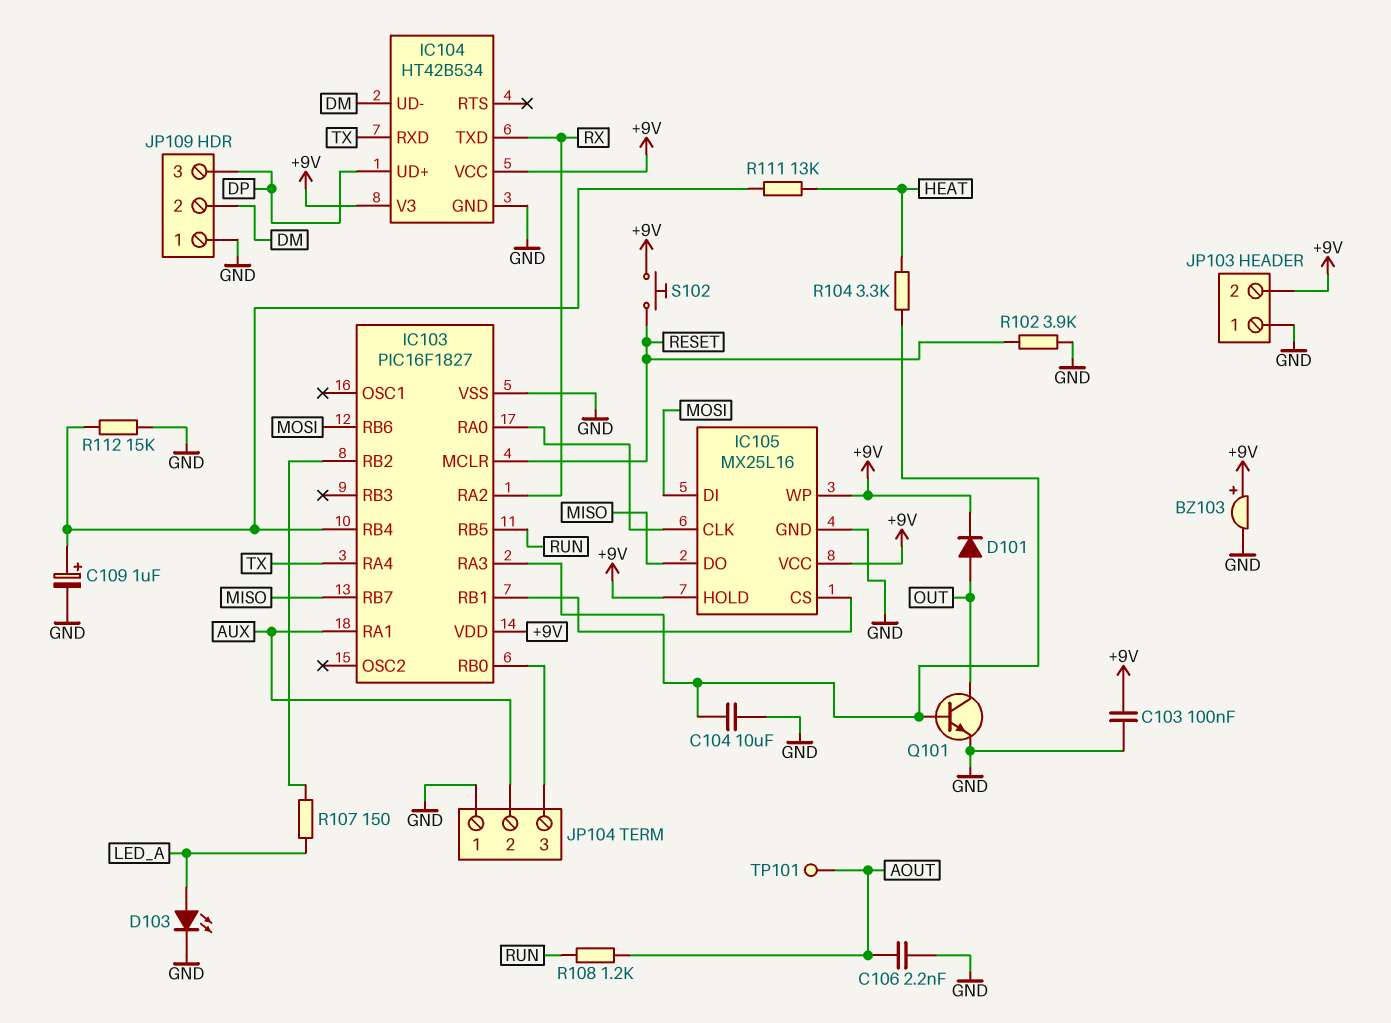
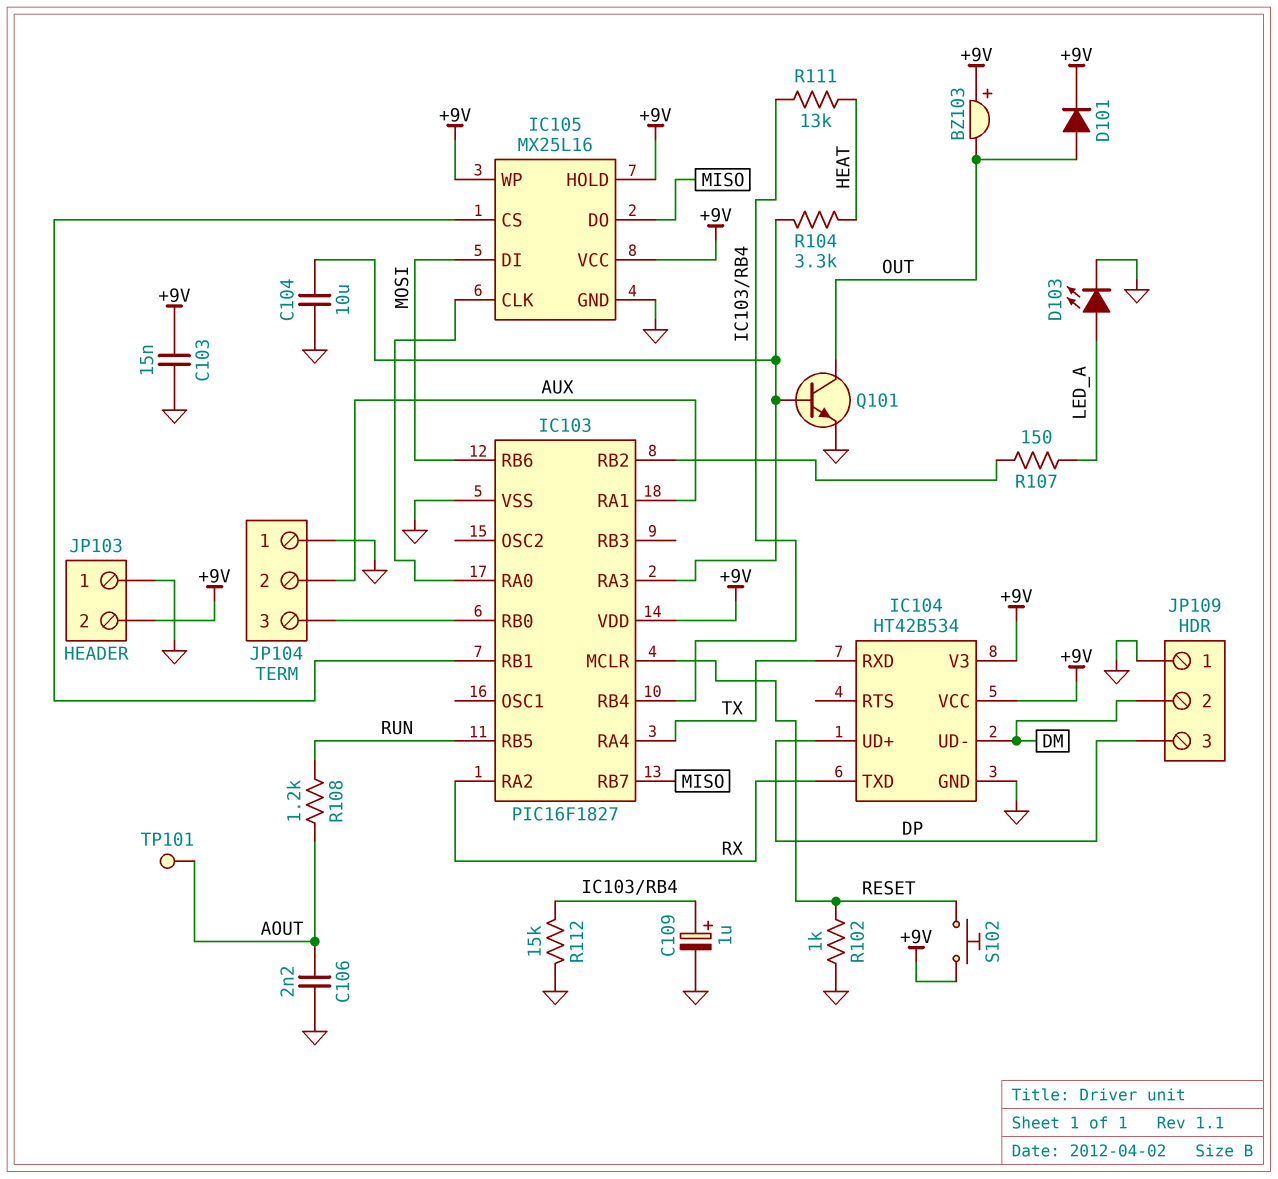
BZ103: buzzer (plus +9V, minus GND) -> buzzer (plus +9V, minus OUT)
C103: 100nF (+9V, GND) -> 15nF (+9V, GND)
R102: 3.9k (GND, RESET) -> 1k (GND, RESET)

